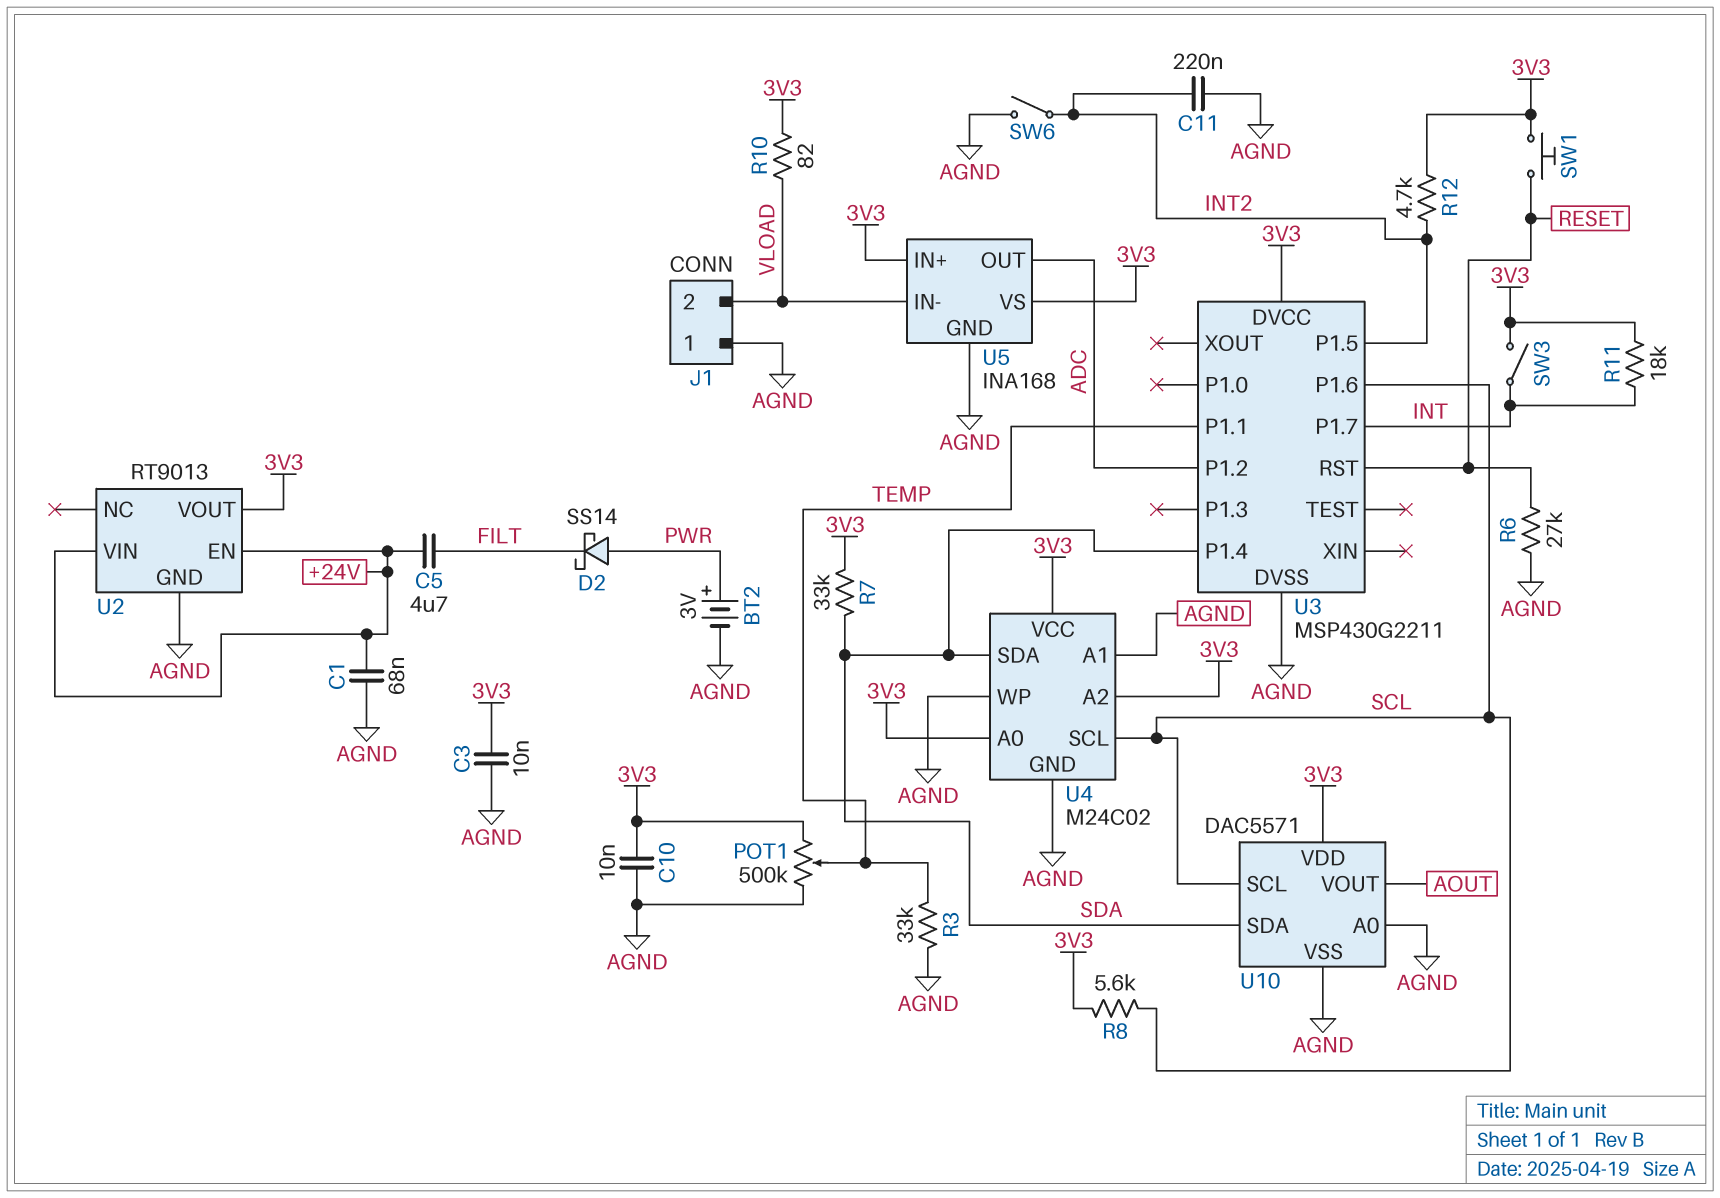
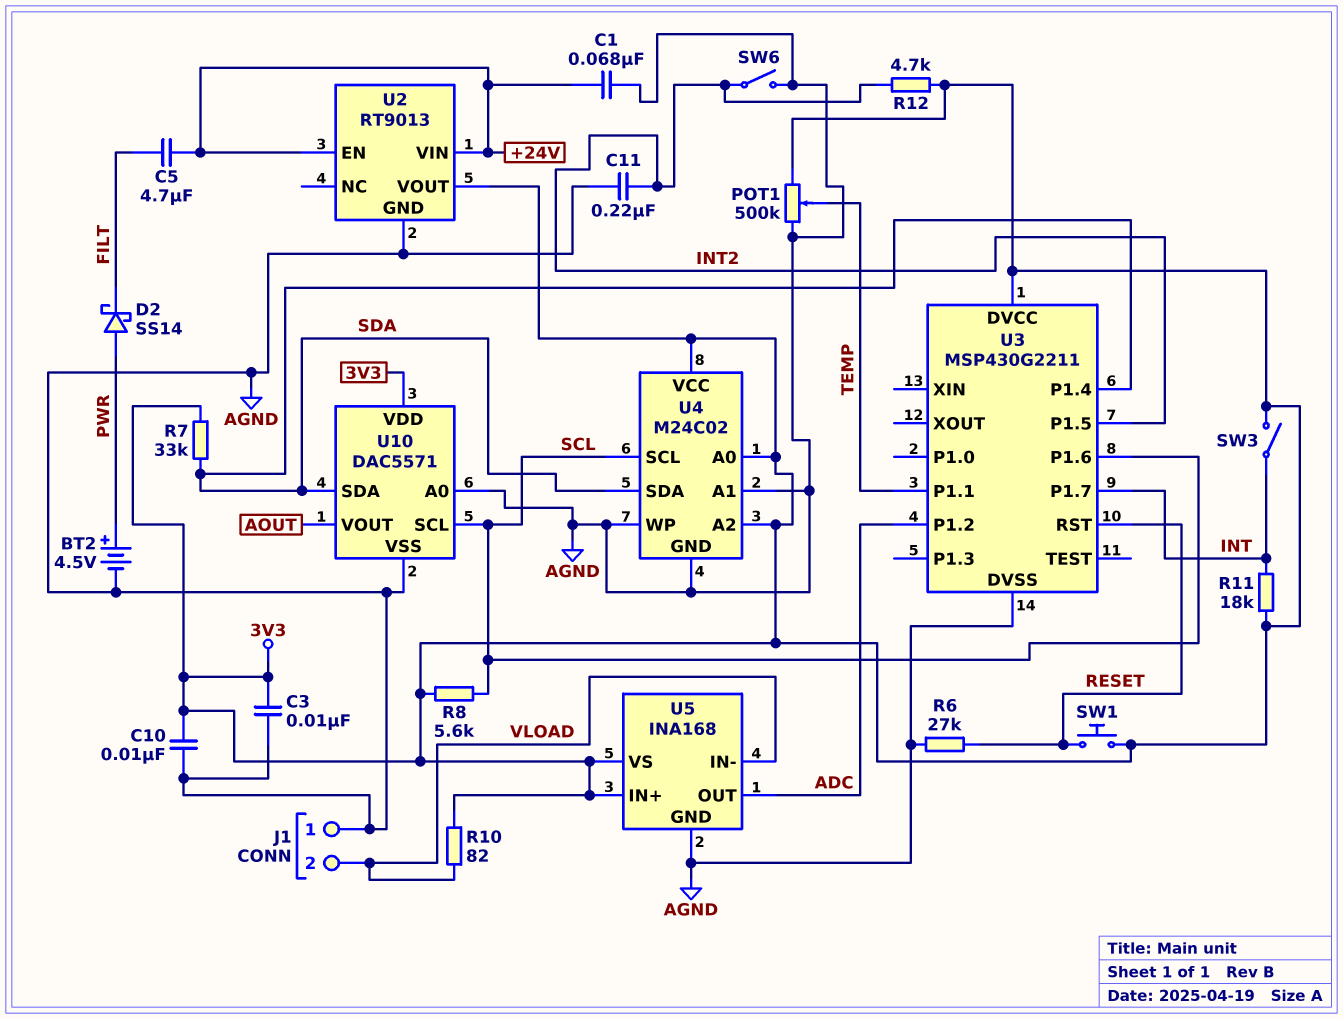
BT2: 3V (plus PWR, minus AGND) -> 4.5V (plus PWR, minus AGND)
R3: 33k (AGND, TEMP) -> none

